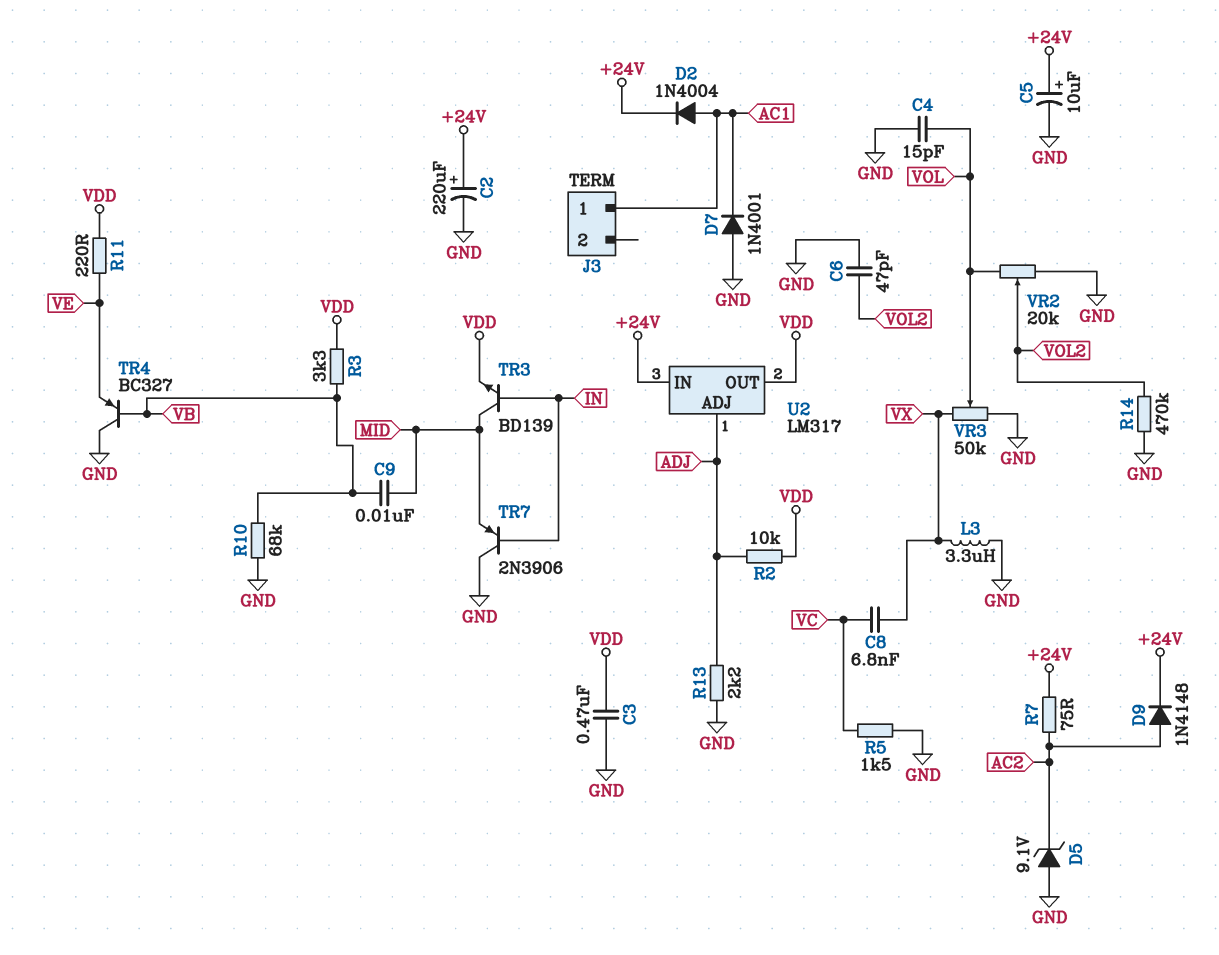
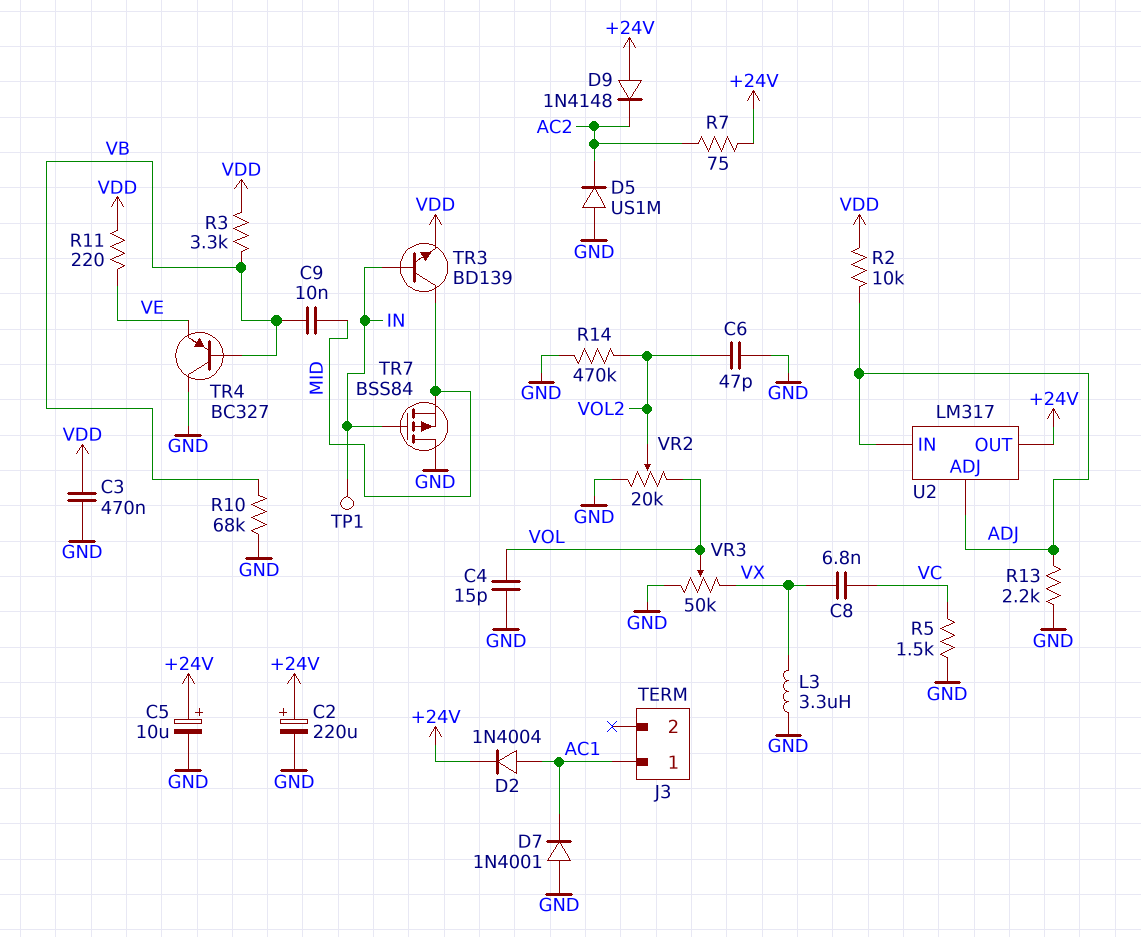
D5: zener 9.1V (A GND, K AC2) -> diode US1M (A GND, K AC2)
D9: diode 1N4148 (A AC2, K +24V) -> diode 1N4148 (A +24V, K AC2)
TP1: none -> test point (IN)
TR7: PNP 2N3906 (B IN, C GND, E MID) -> PMOS BSS84 (G IN, D GND, S MID)
U2 pin IN: +24V -> ADJ
U2 pin OUT: VDD -> +24V

